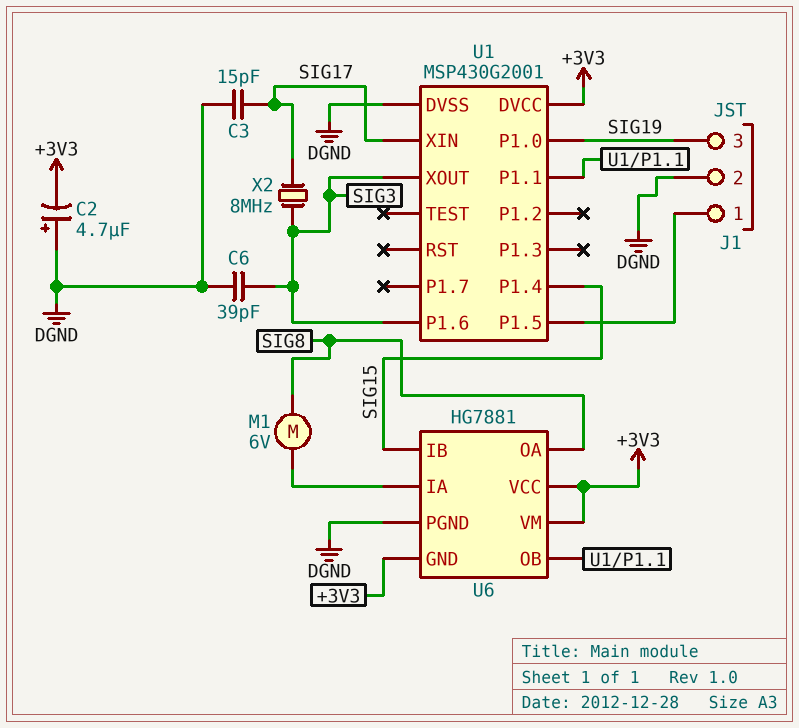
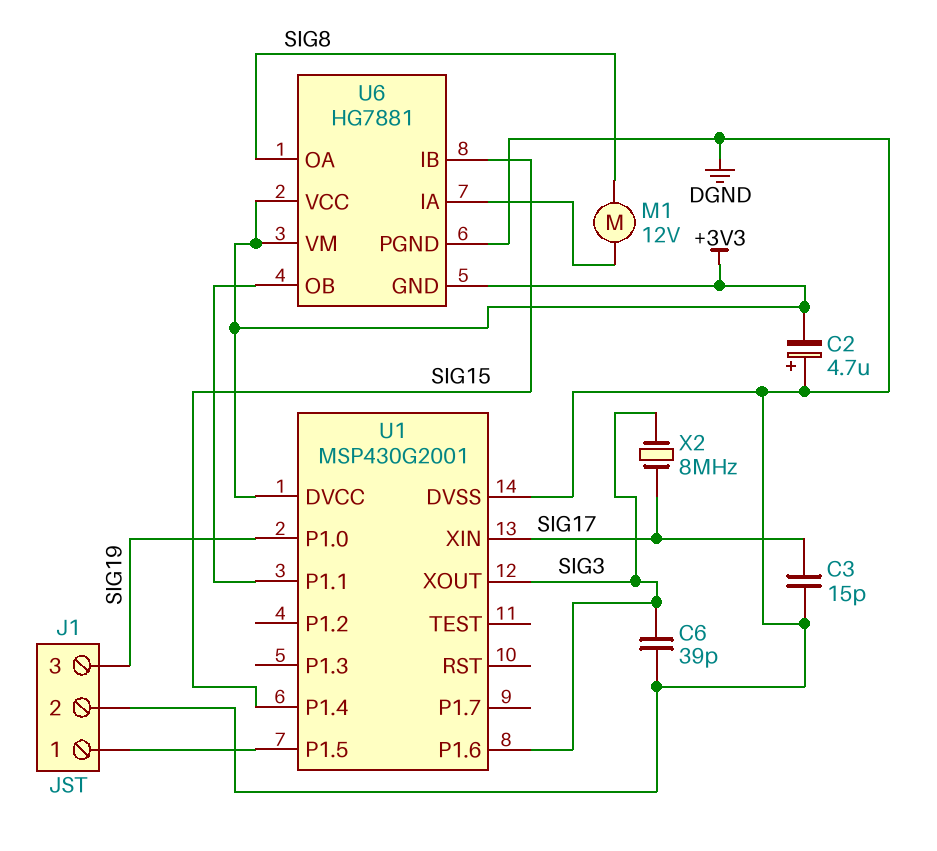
M1: motor 6V (SIG8, U6/IA) -> motor 12V (SIG8, U6/IA)

